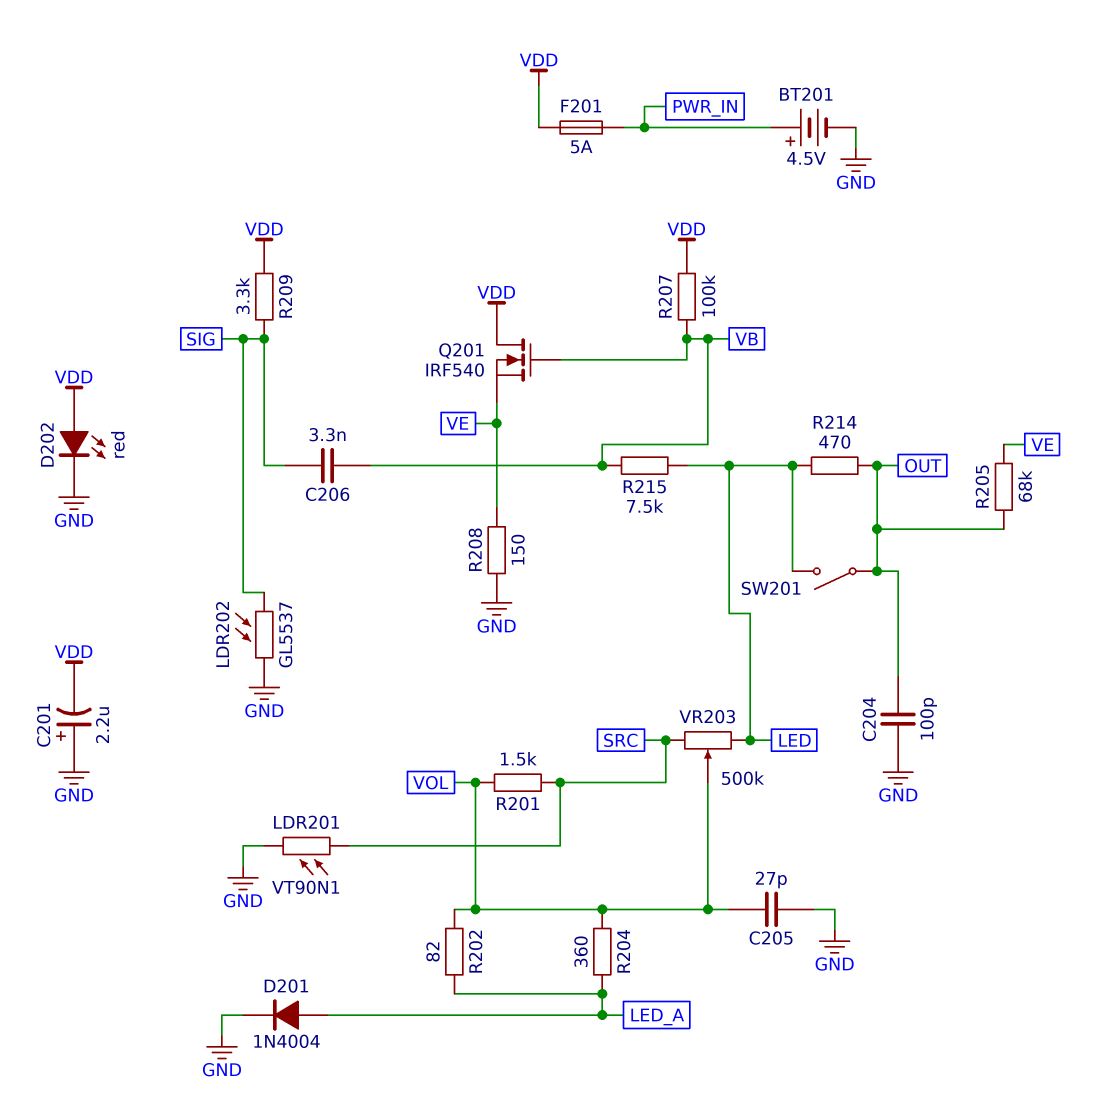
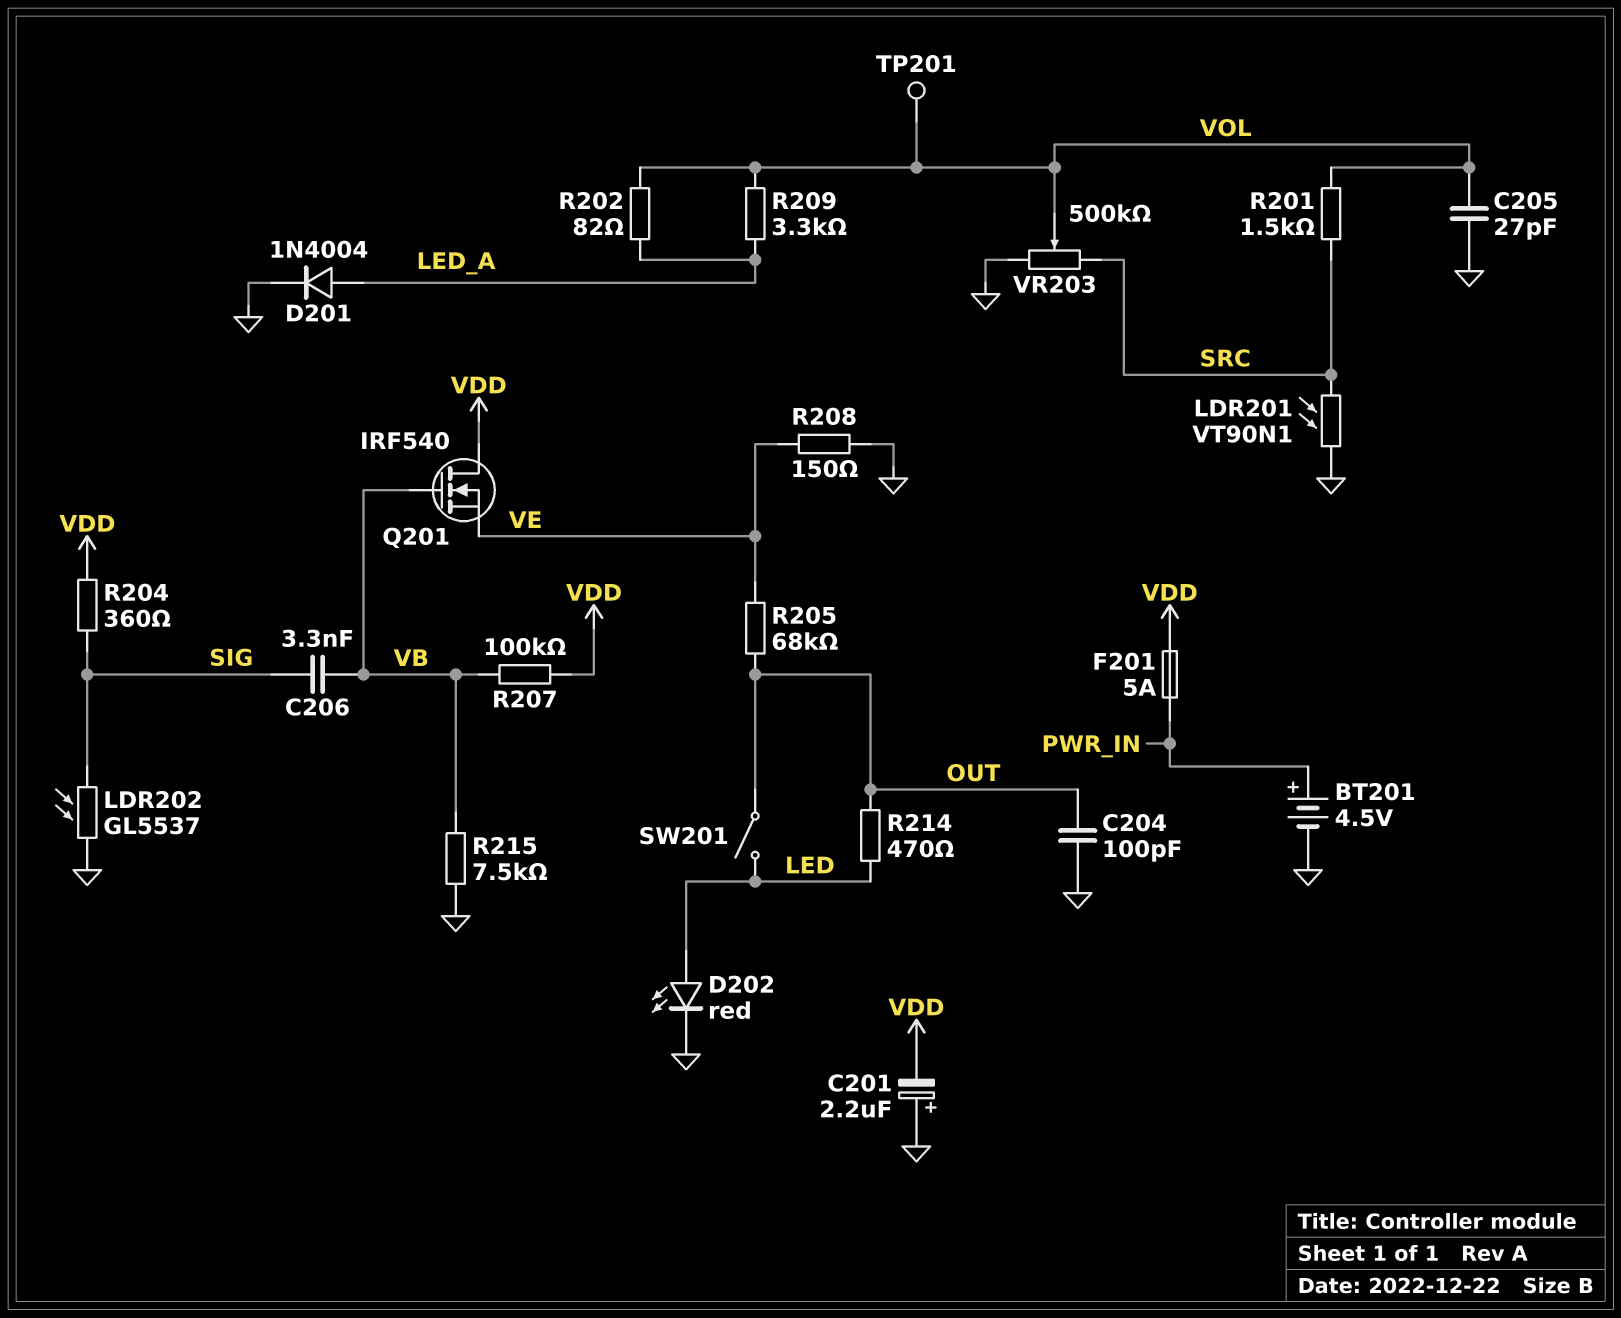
D202: LED red (A VDD, K GND) -> LED red (A LED, K GND)
R204: 360 (LED_A, VOL) -> 360 (SIG, VDD)
R209: 3.3k (SIG, VDD) -> 3.3k (LED_A, VOL)
R215: 7.5k (LED, VB) -> 7.5k (GND, VB)
TP201: none -> test point (VOL)
VR203: 500k (LED, SRC, wiper VOL) -> 500k (GND, SRC, wiper VOL)

